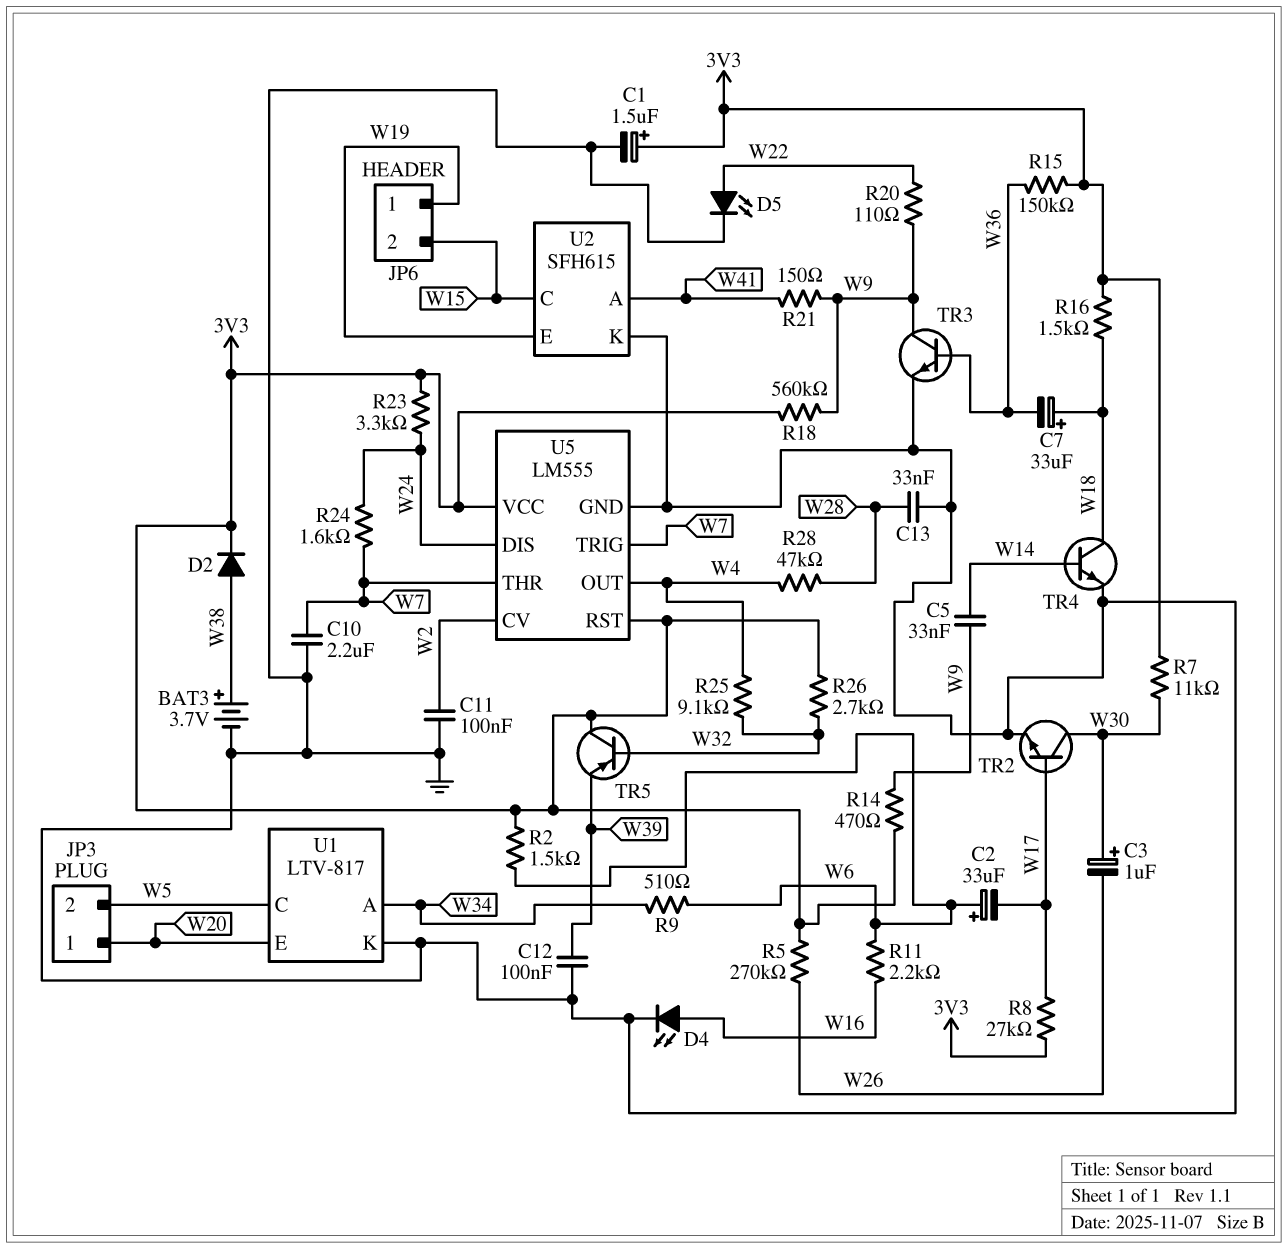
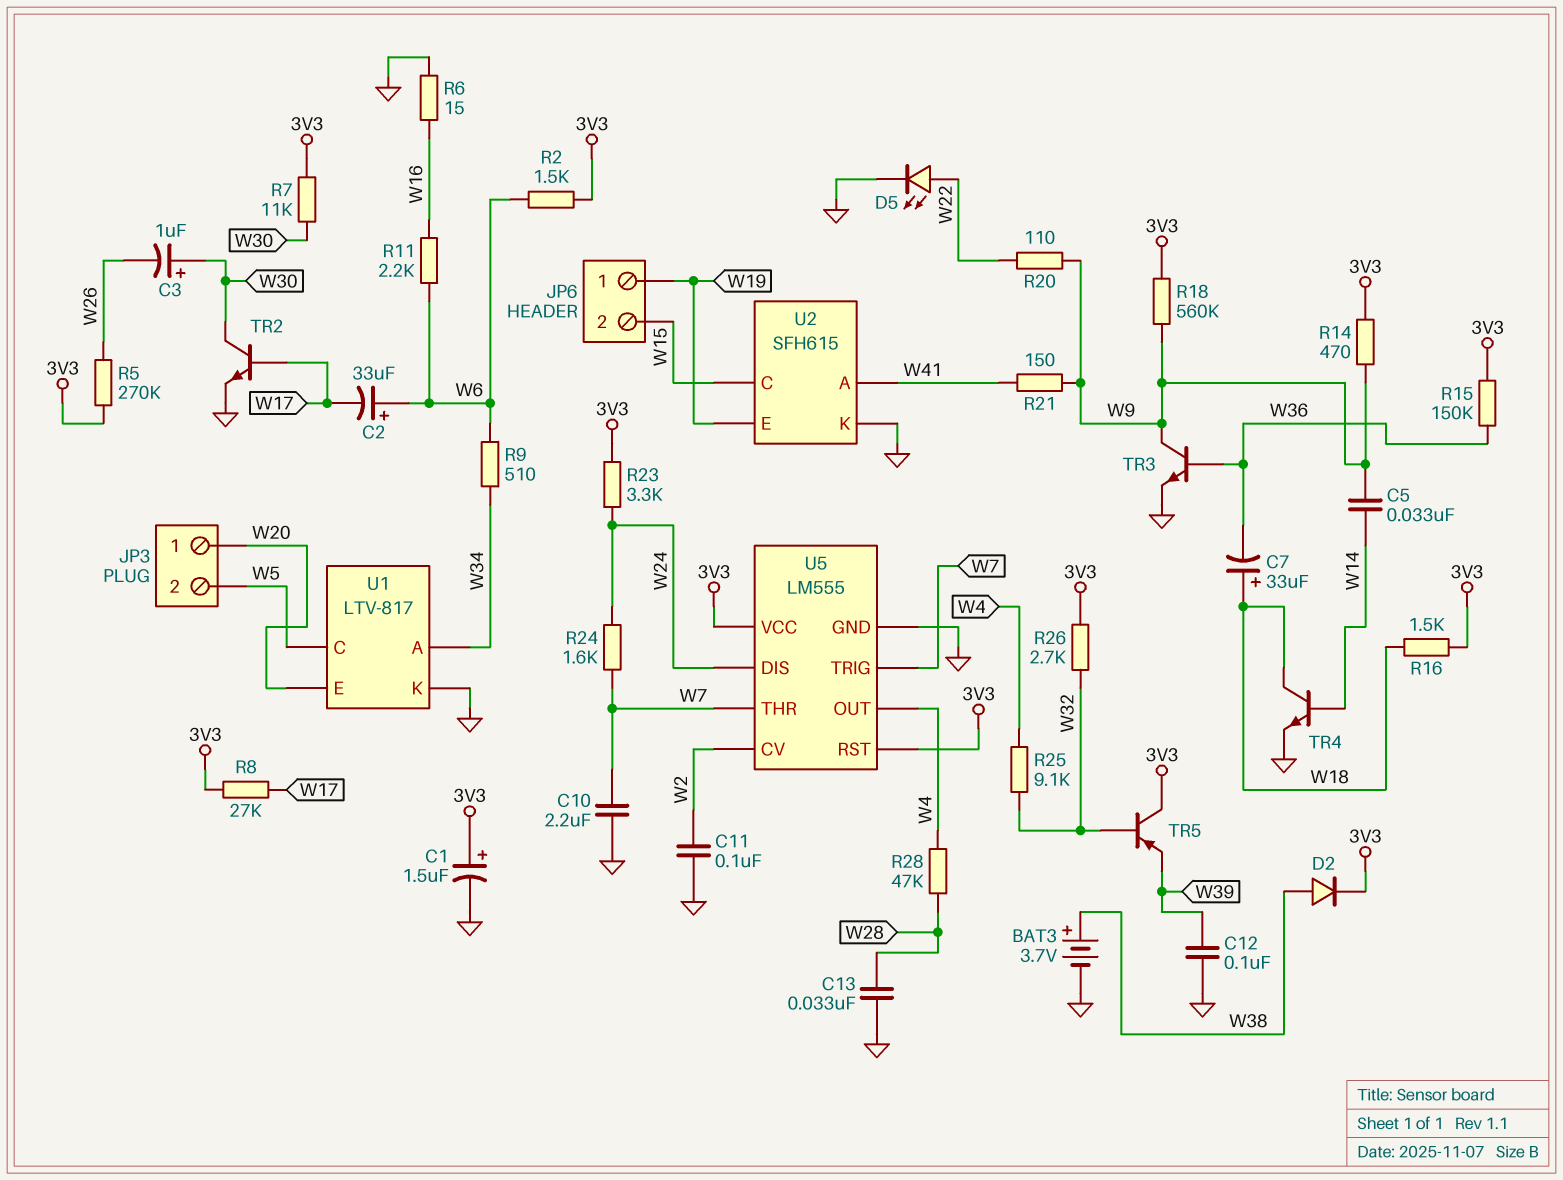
D4: LED (A W16, K GND) -> none
R6: none -> 15 (GND, W16)

